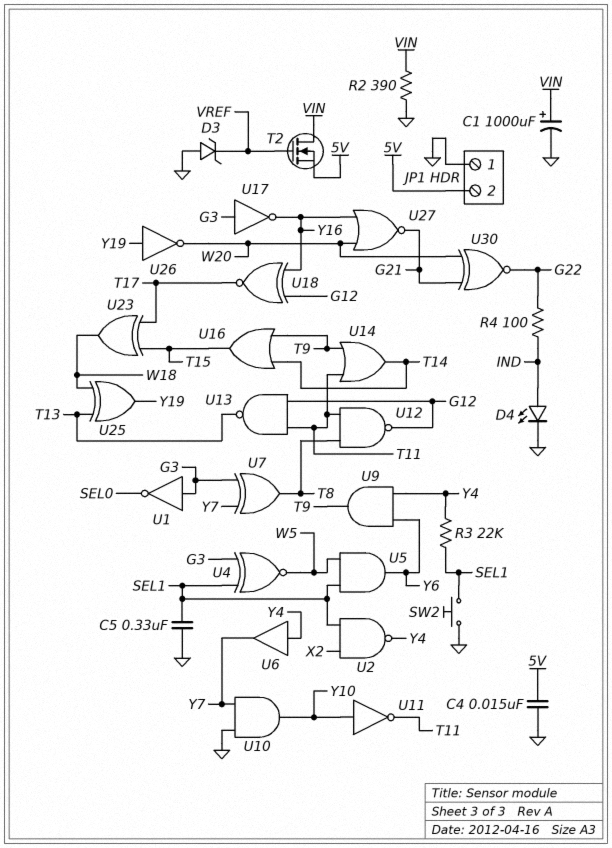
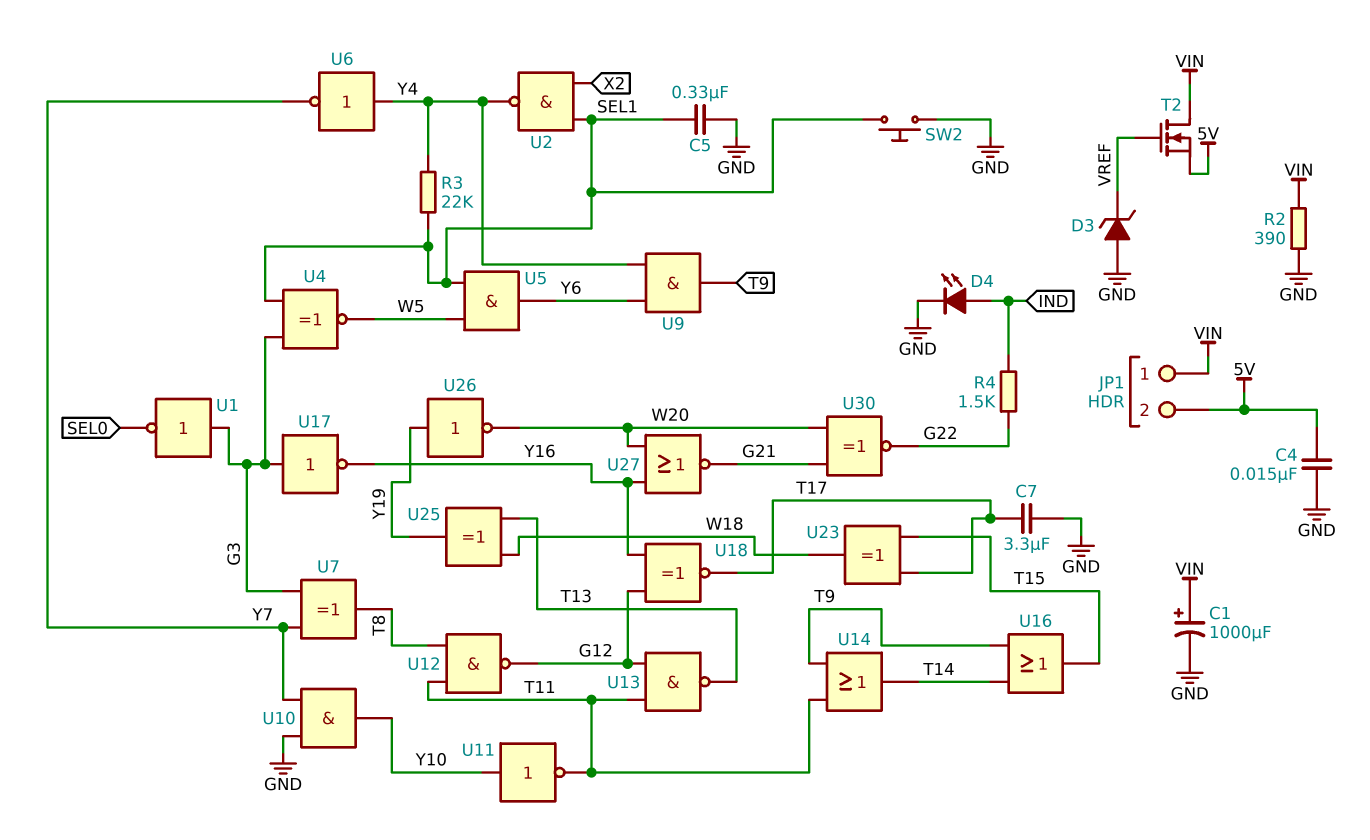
C7: none -> 3.3uF (GND, T17)
JP1 pin 1: GND -> VIN
R4: 100 (G22, IND) -> 1.5k (G22, IND)
U6: buffer (in Y4, out Y7) -> NOT (in Y4, out Y7)

